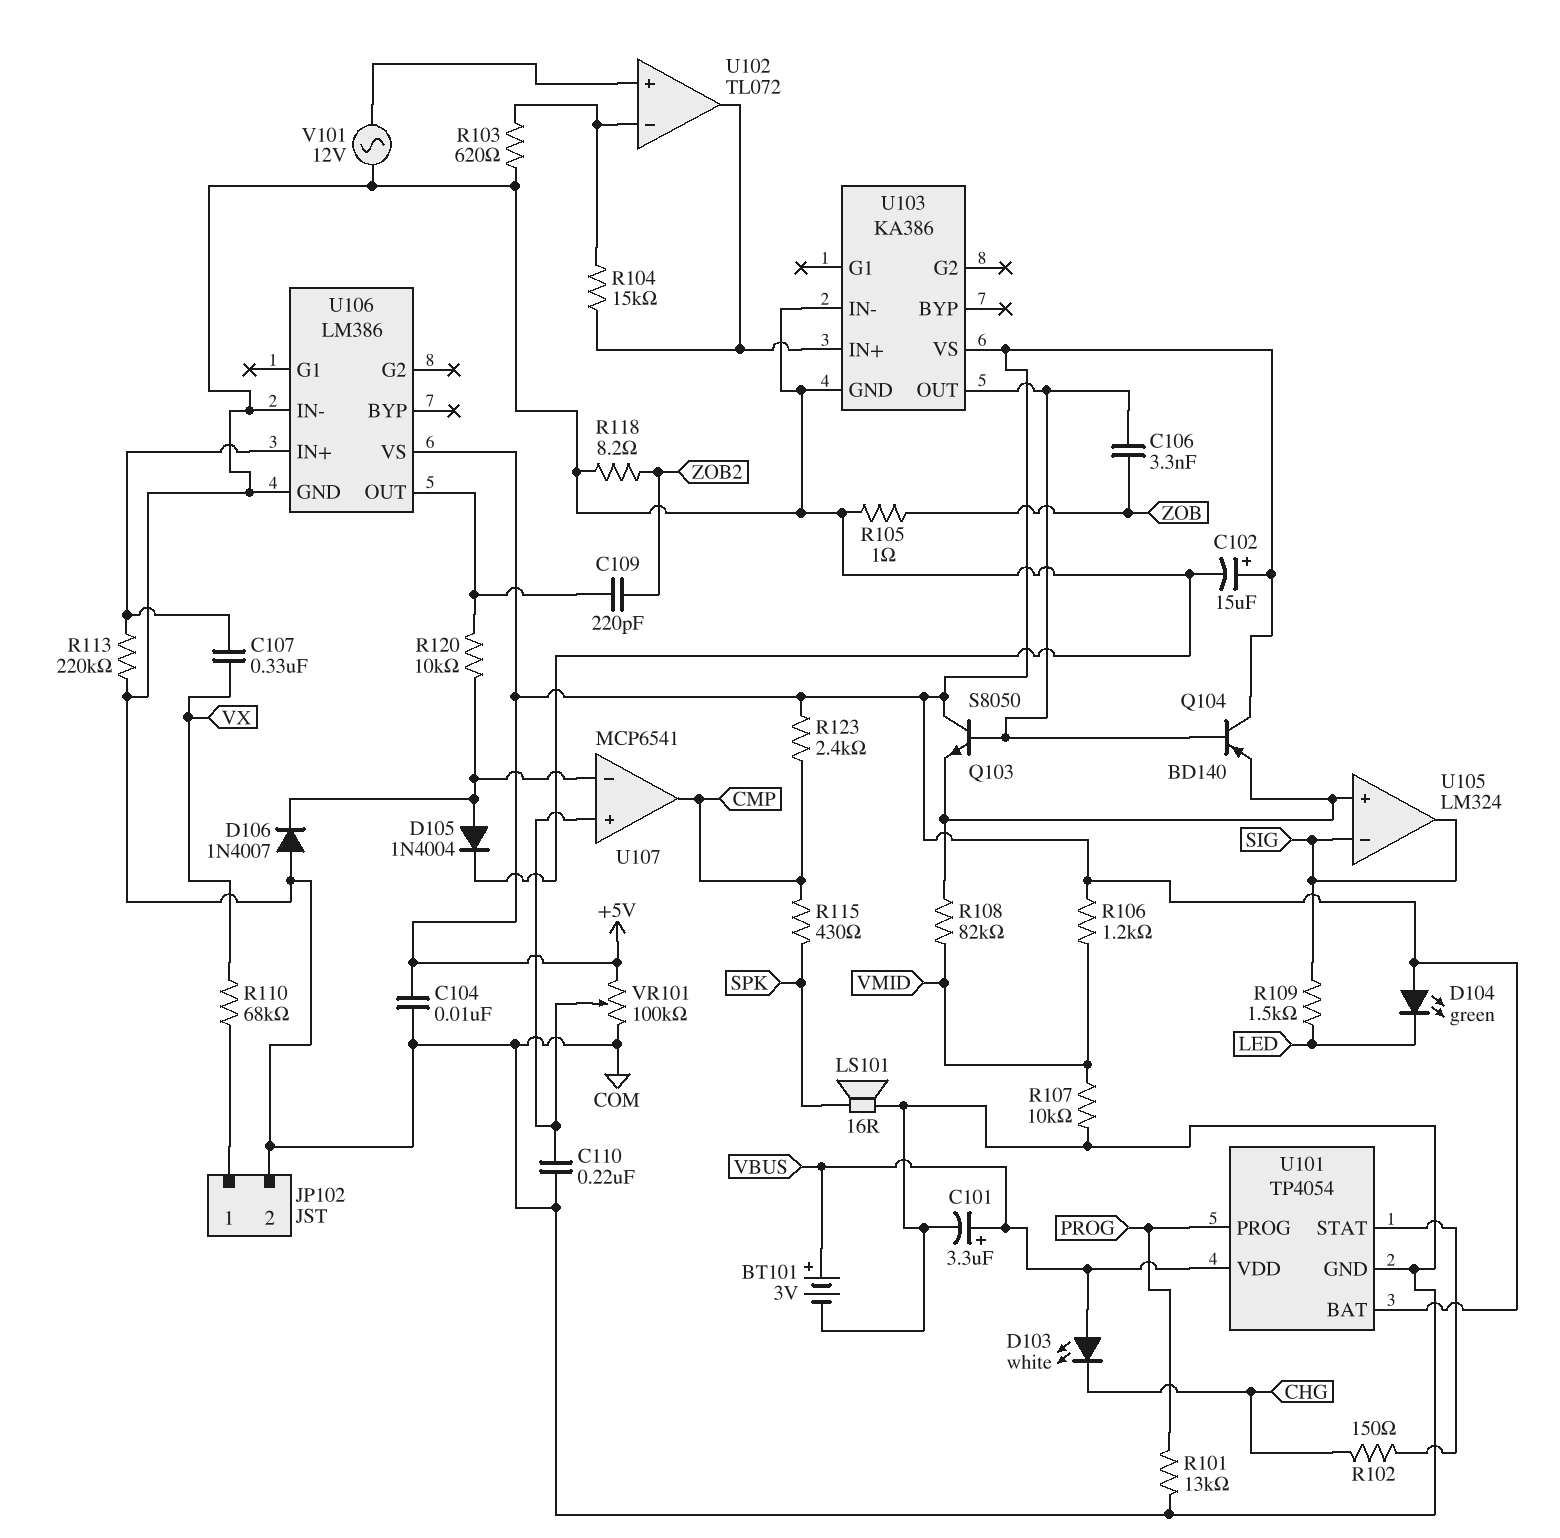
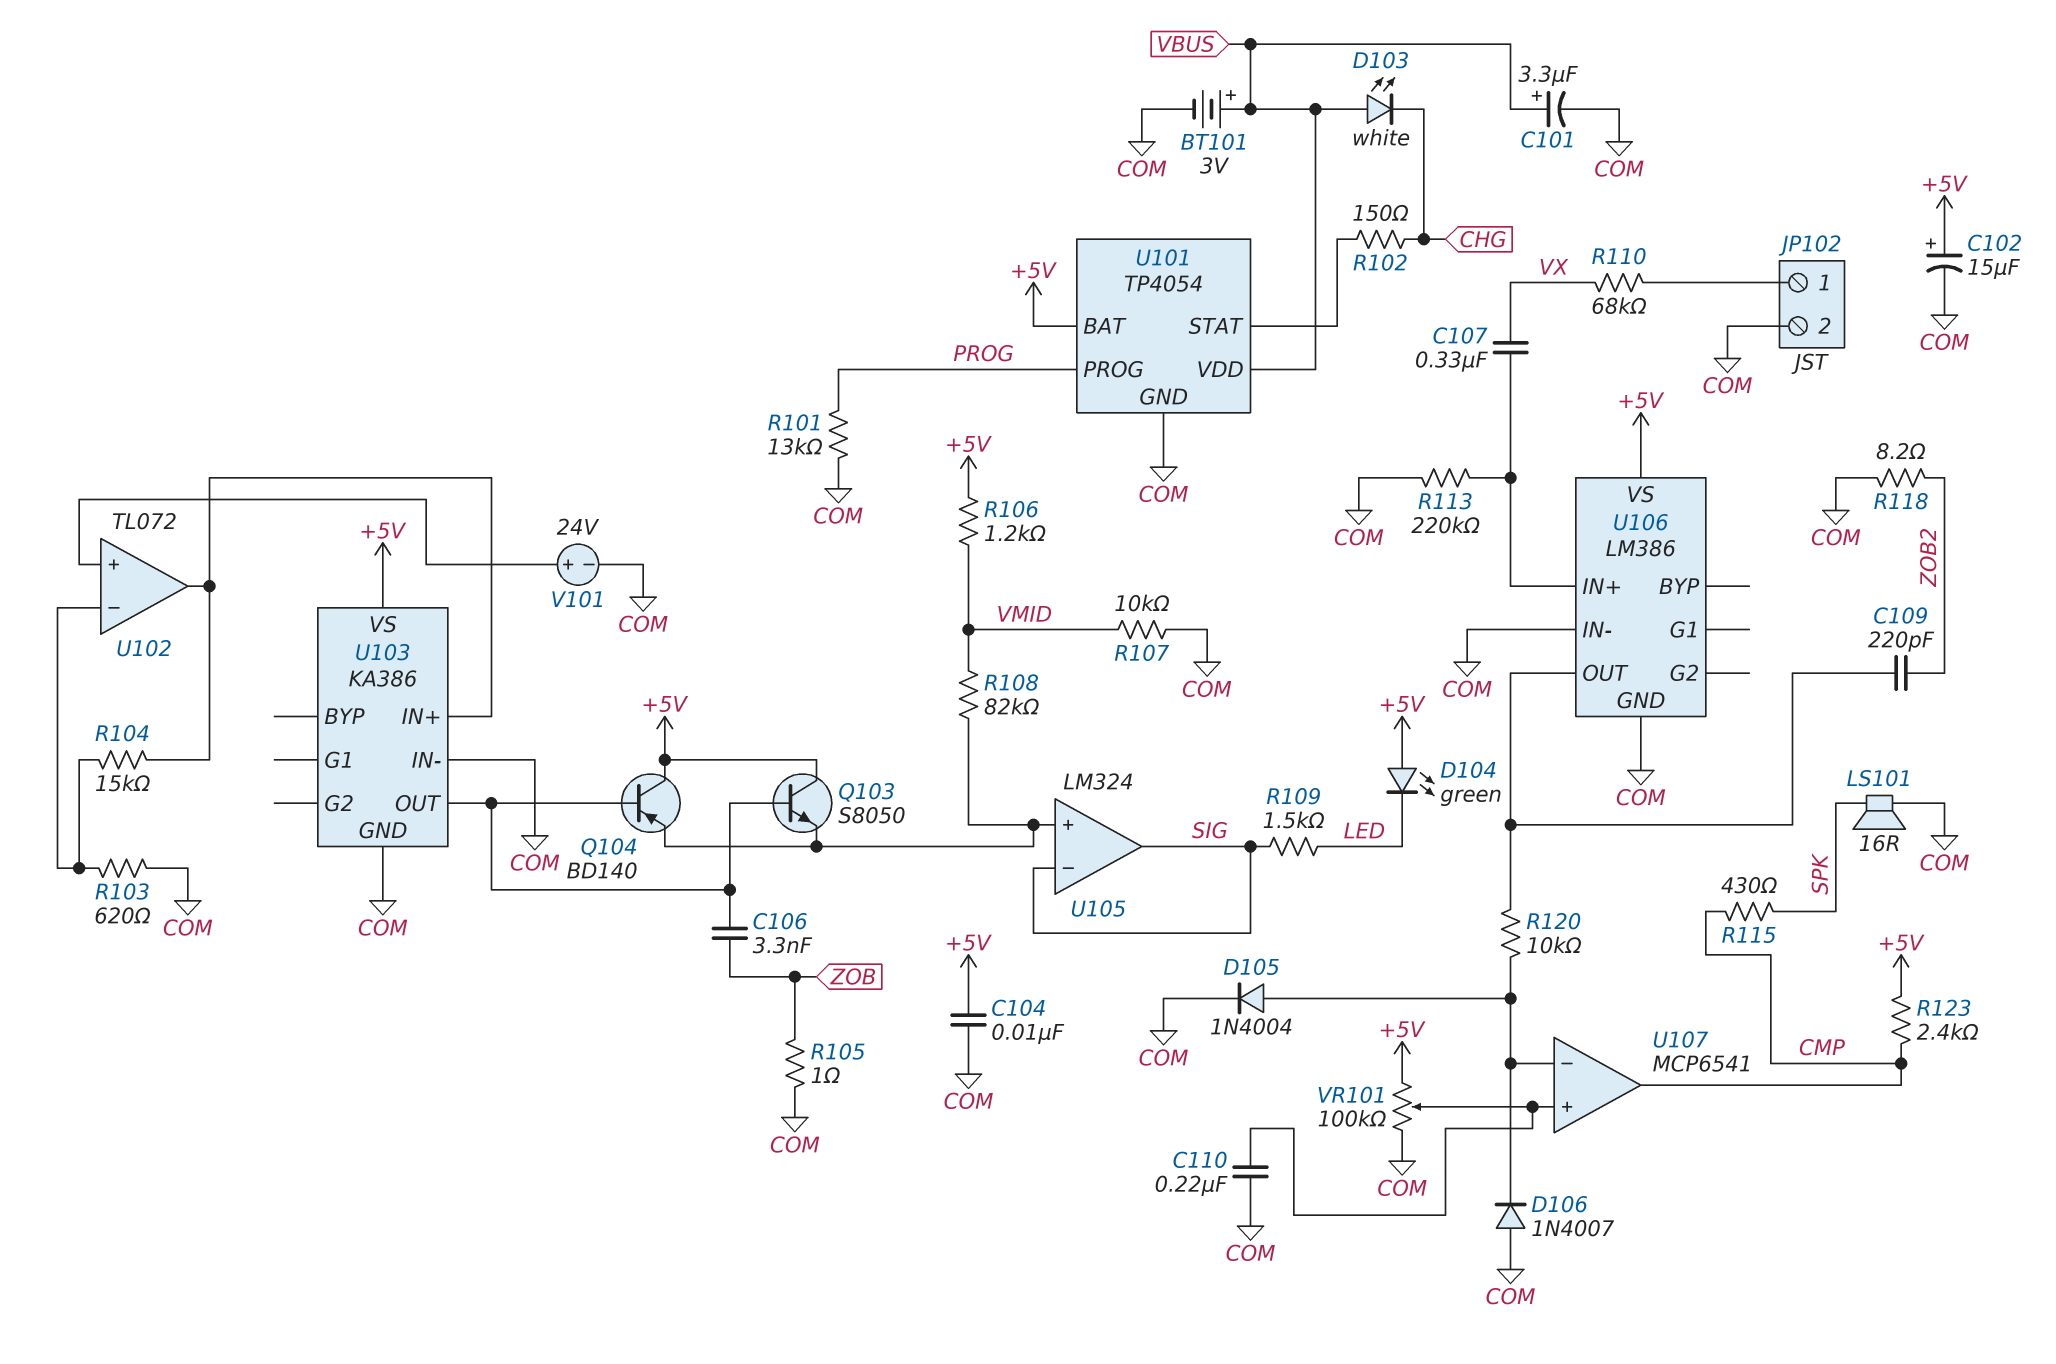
V101: AC 12V (COM, U102/in+) -> 24V (plus U102/in+, minus COM)

